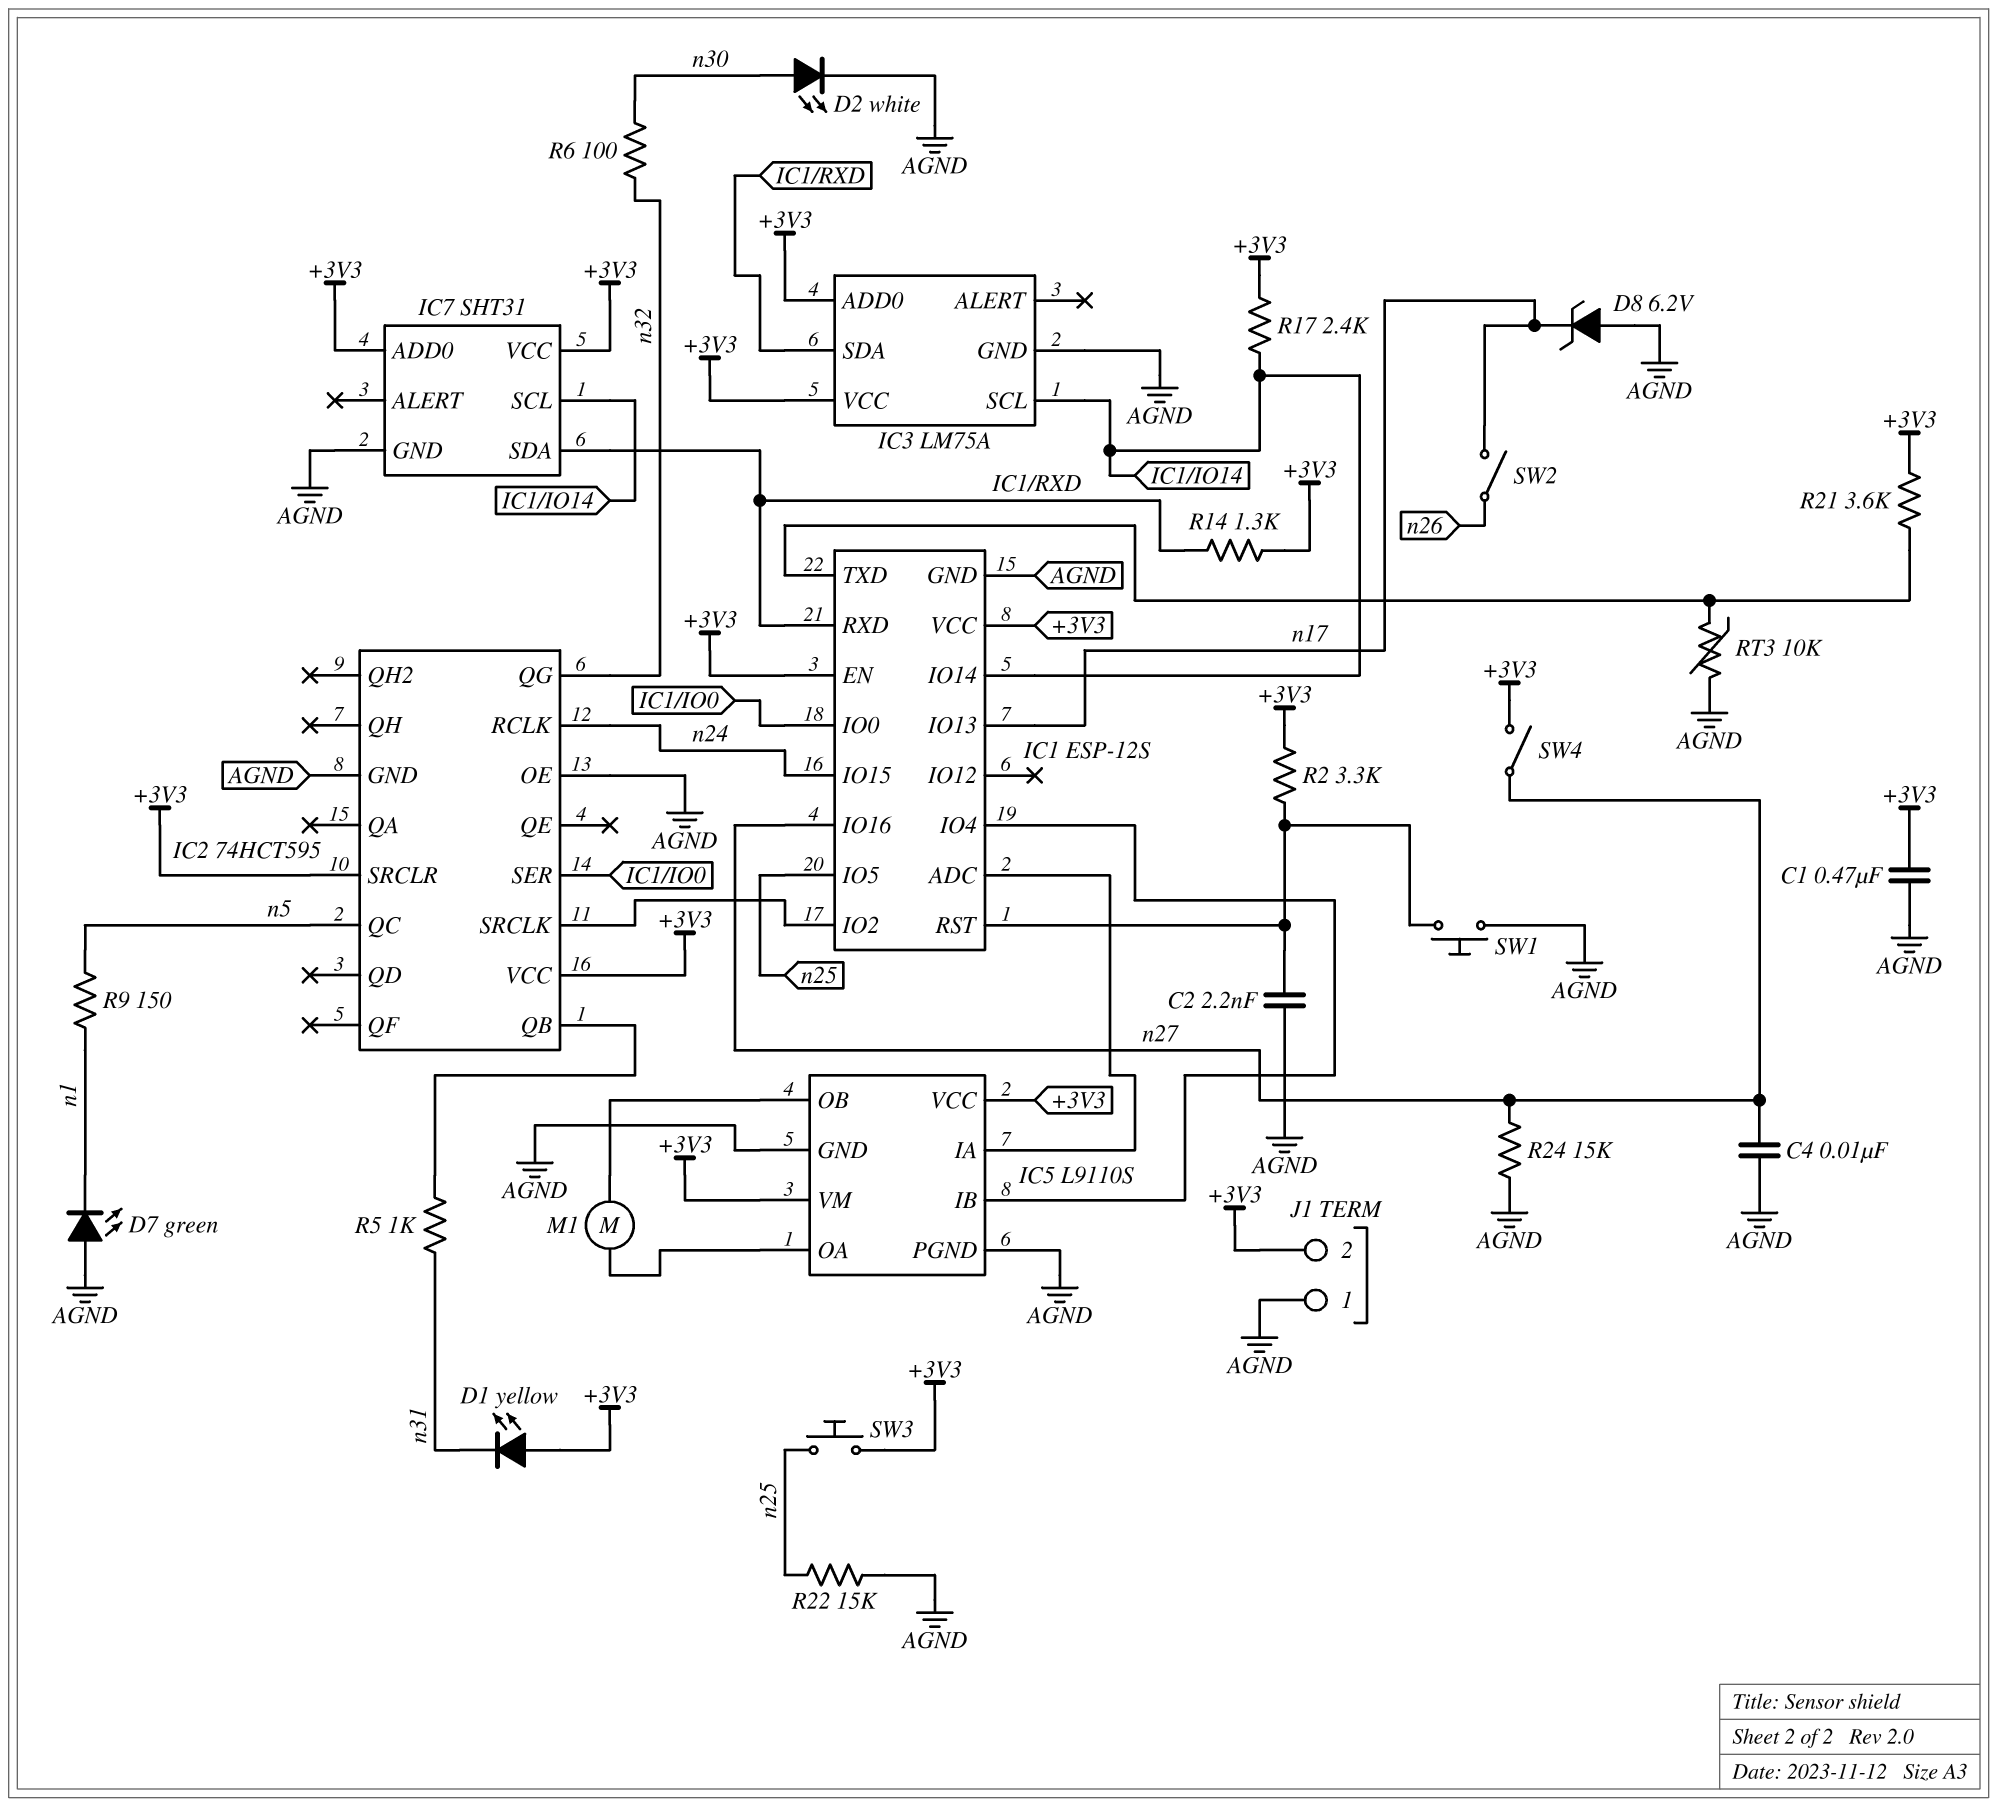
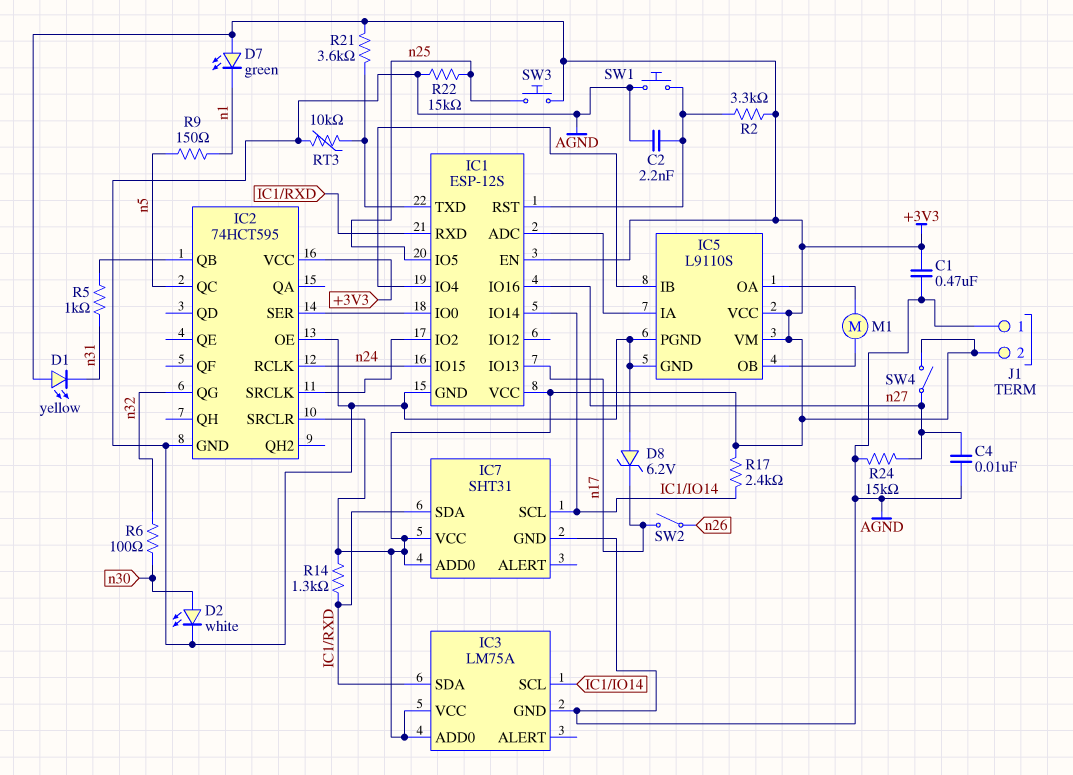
D7: LED green (A AGND, K n1) -> LED green (A +3V3, K n1)

